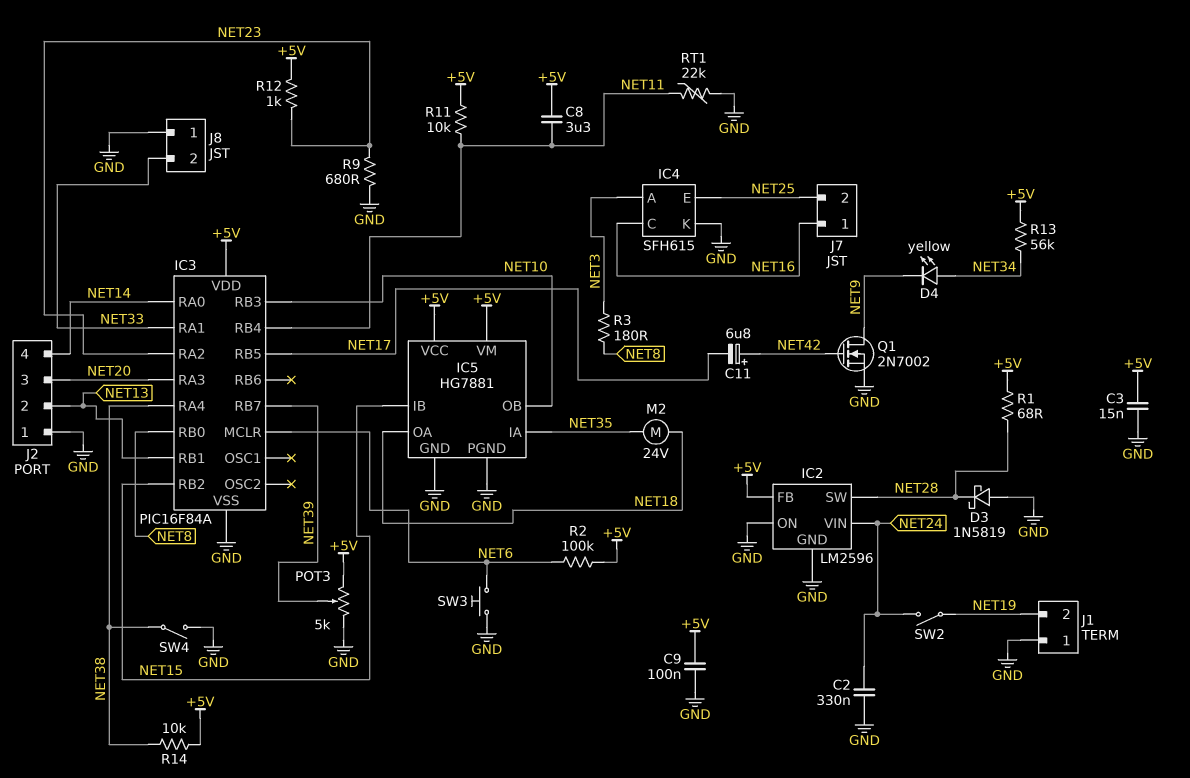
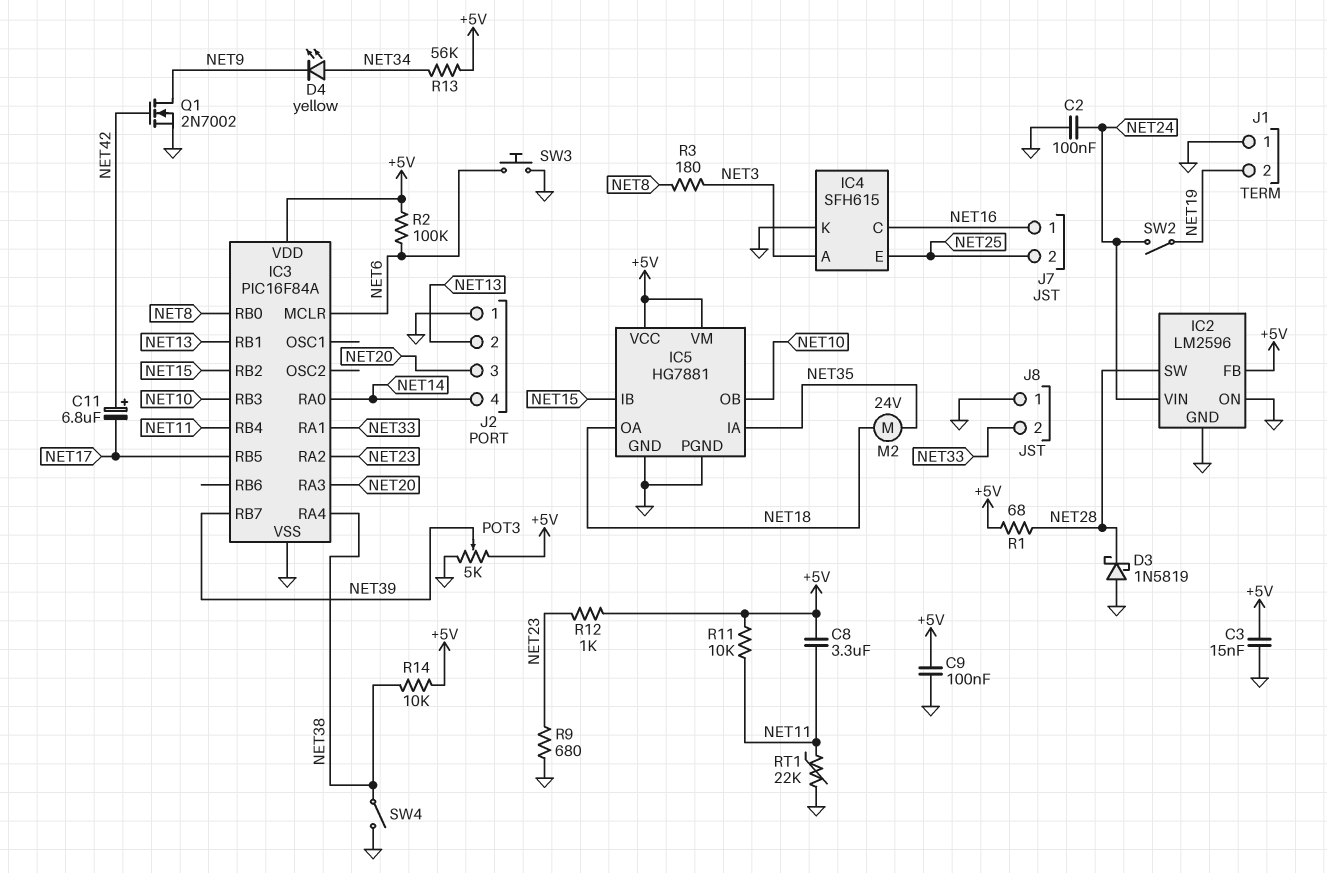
C2: 330nF (GND, NET24) -> 100nF (GND, NET24)

